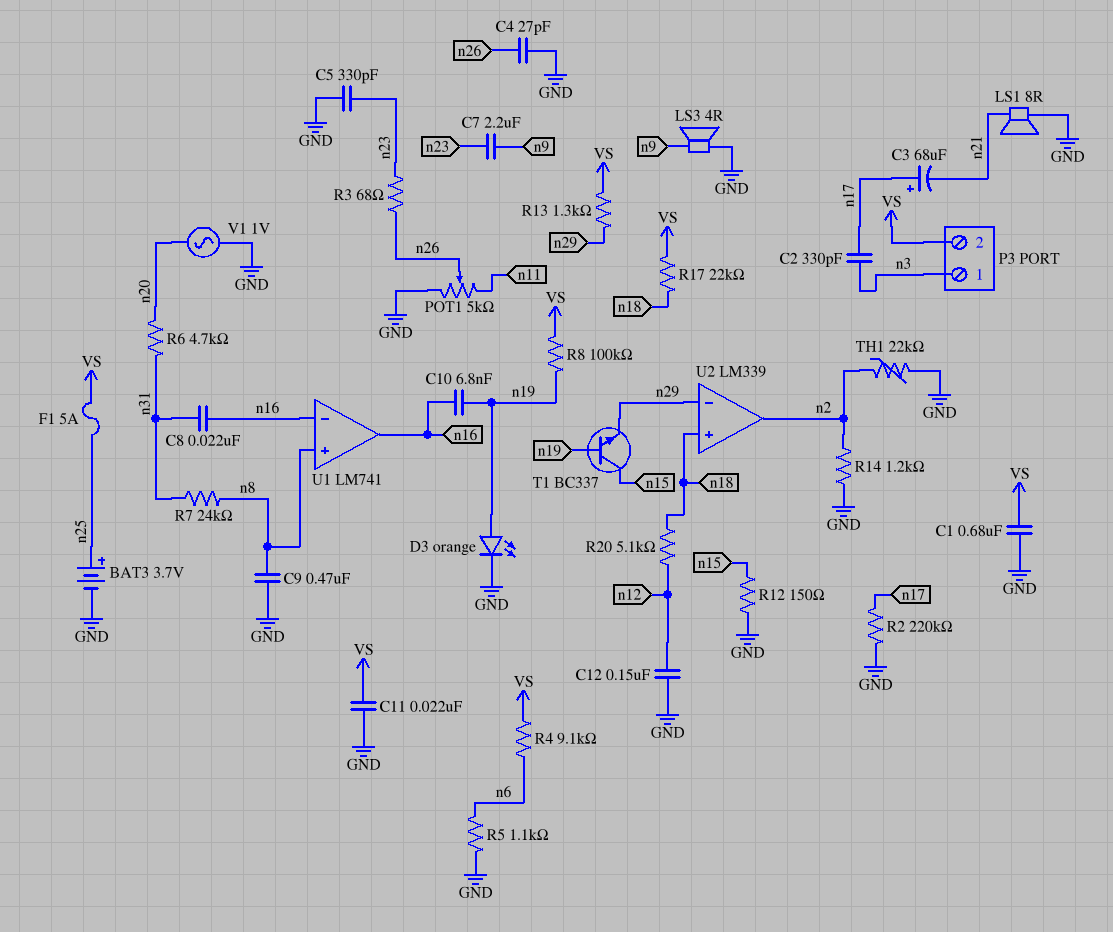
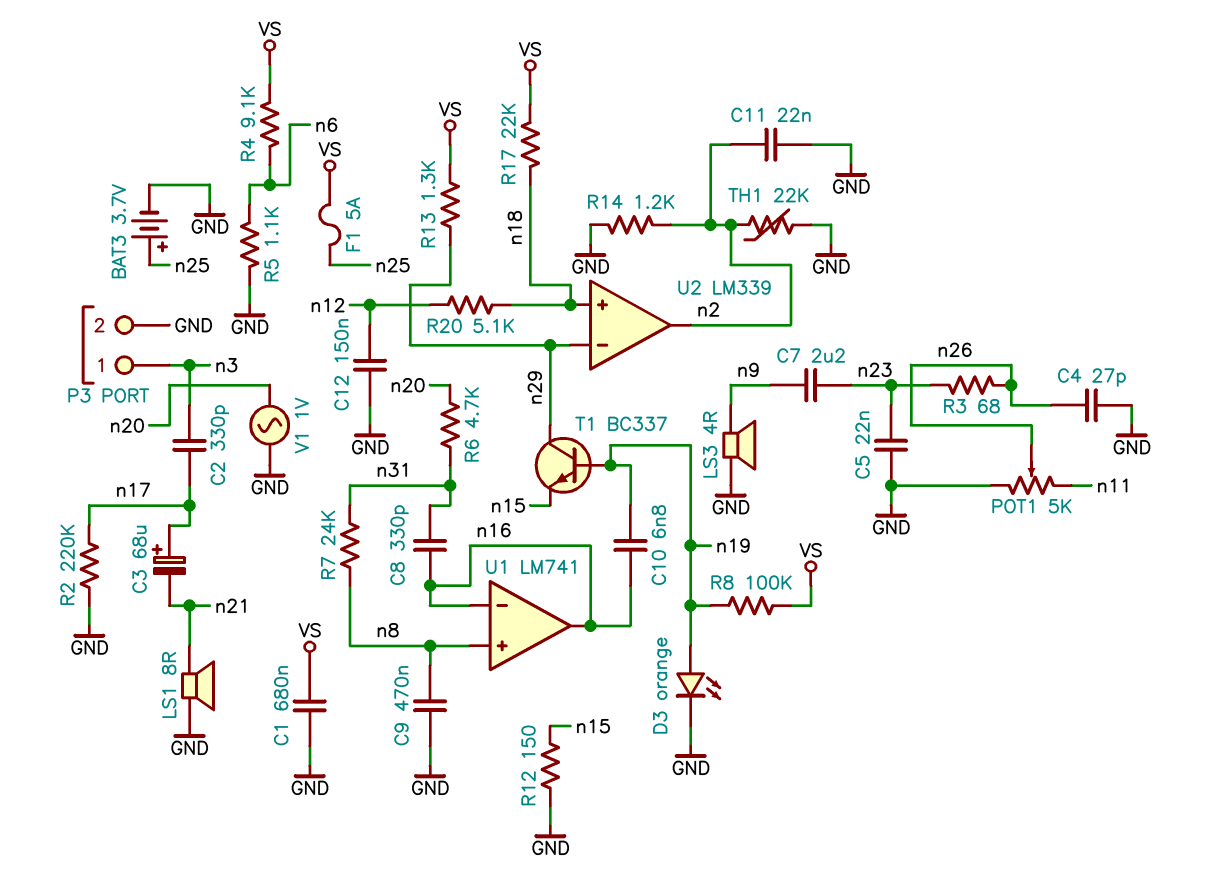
C5: 330pF (GND, n23) -> 22nF (GND, n23)
C8: 22nF (n16, n31) -> 330pF (n16, n31)
C11: 22nF (GND, VS) -> 22nF (GND, n2)
P3 pin 2: VS -> GND
T1: NPN BC337 (B n19, C n15, E n29) -> NPN BC337 (B n19, C n29, E n15)

